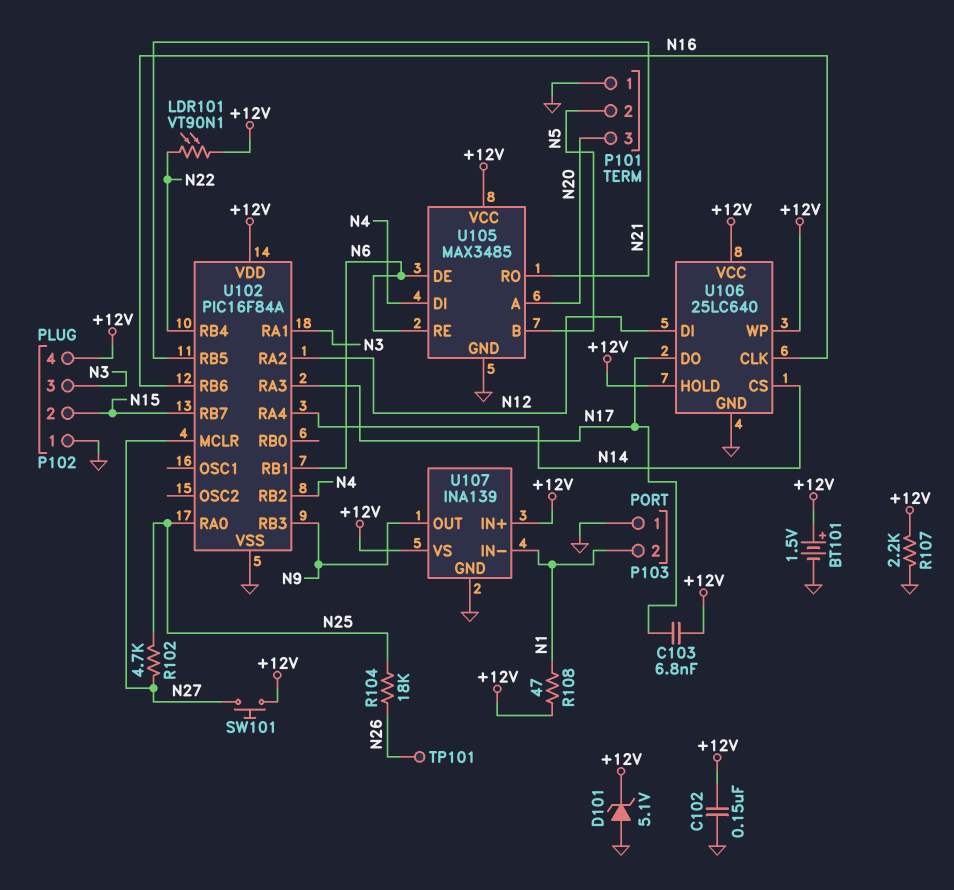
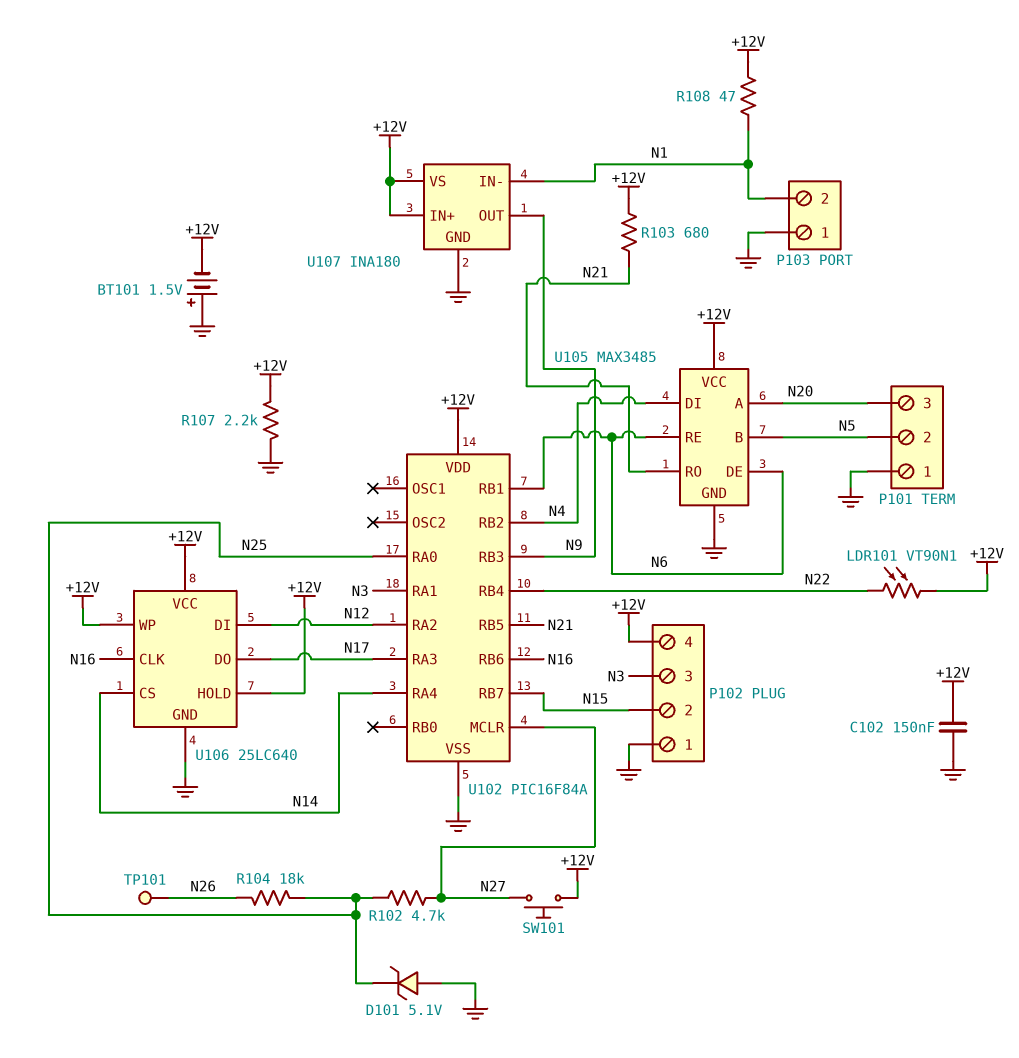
BT101: 1.5V (plus +12V, minus GND) -> 1.5V (plus GND, minus +12V)
C103: 6.8nF (+12V, N17) -> none
D101: zener 5.1V (A GND, K +12V) -> zener 5.1V (A GND, K N25)
R103: none -> 680 (+12V, N21)
U107: INA139 -> INA180

